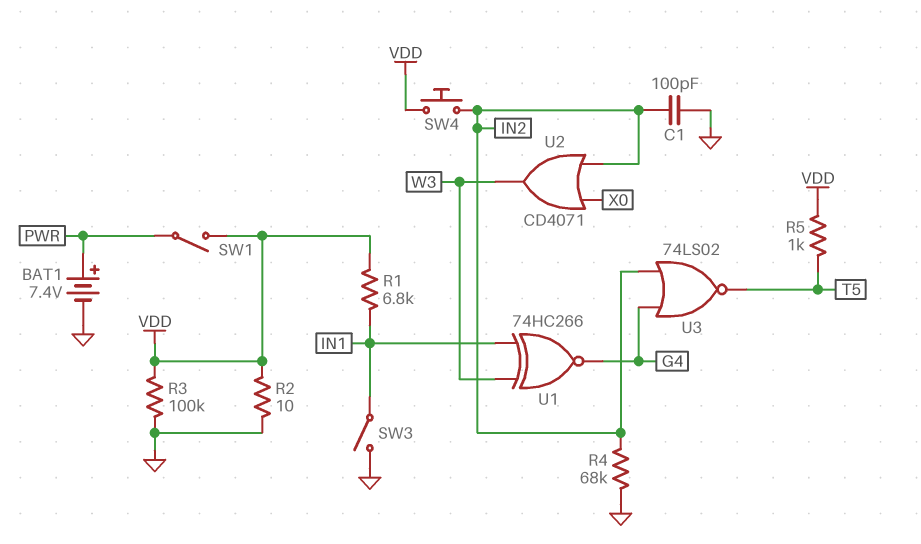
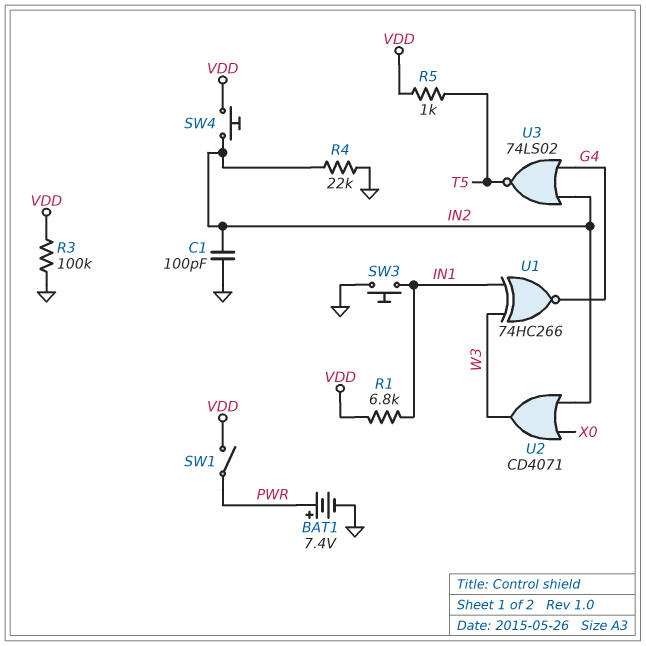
R2: 10 (GND, VDD) -> none
R4: 68k (GND, IN2) -> 22k (GND, IN2)
SW3: switch (GND, IN1) -> button (GND, IN1)

